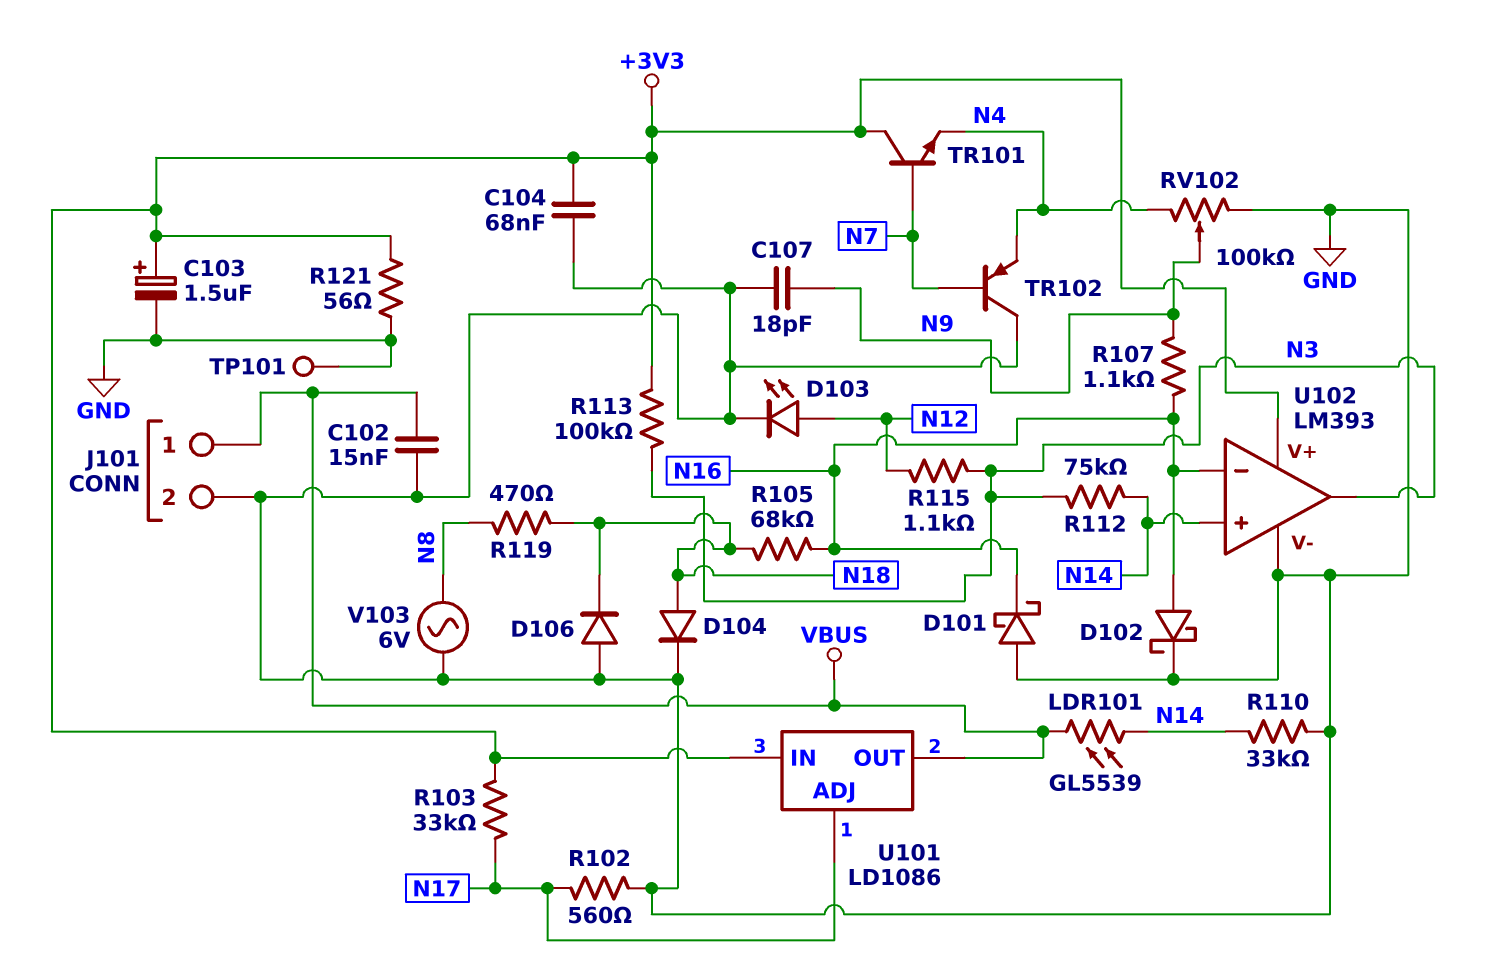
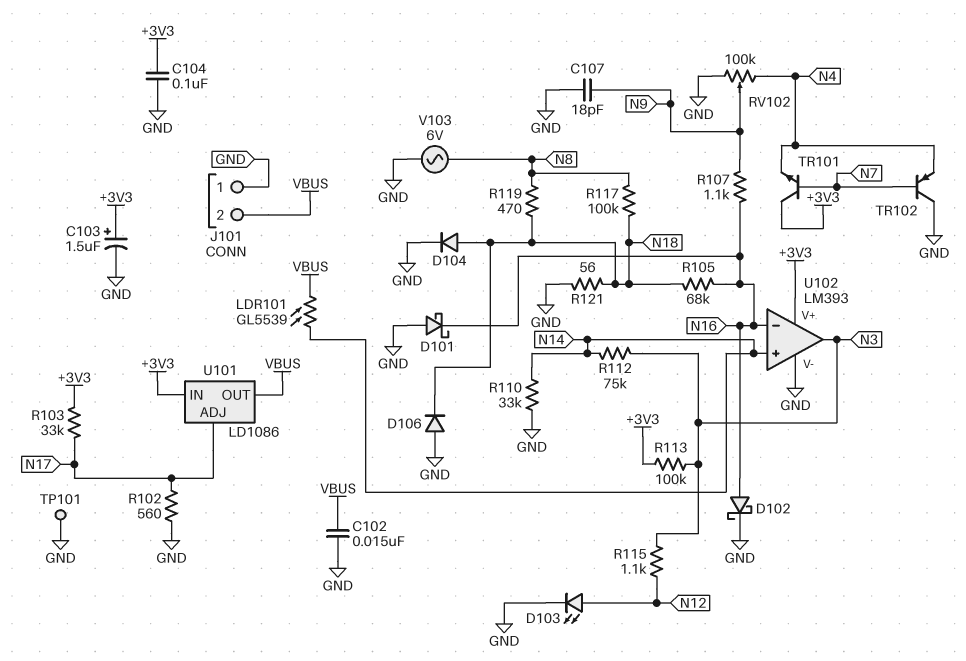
C104: 68nF (+3V3, GND) -> 100nF (+3V3, GND)
J101 pin 1: VBUS -> GND
J101 pin 2: GND -> VBUS
R117: none -> 100k (N8, N18)
R121: 56 (+3V3, GND) -> 56 (GND, N18)

